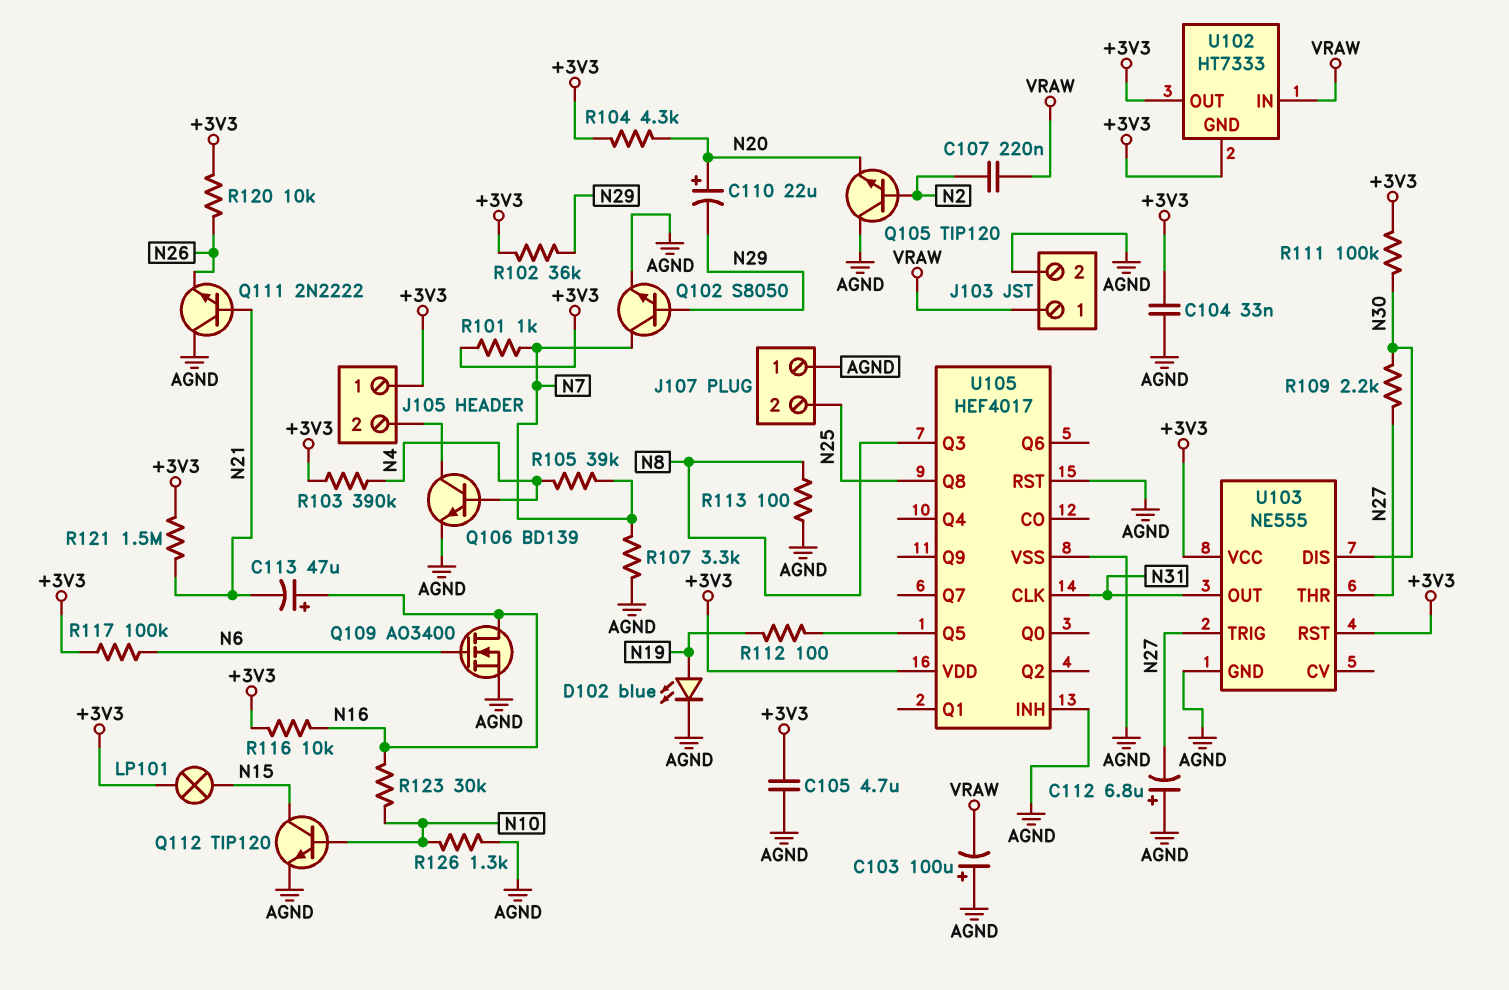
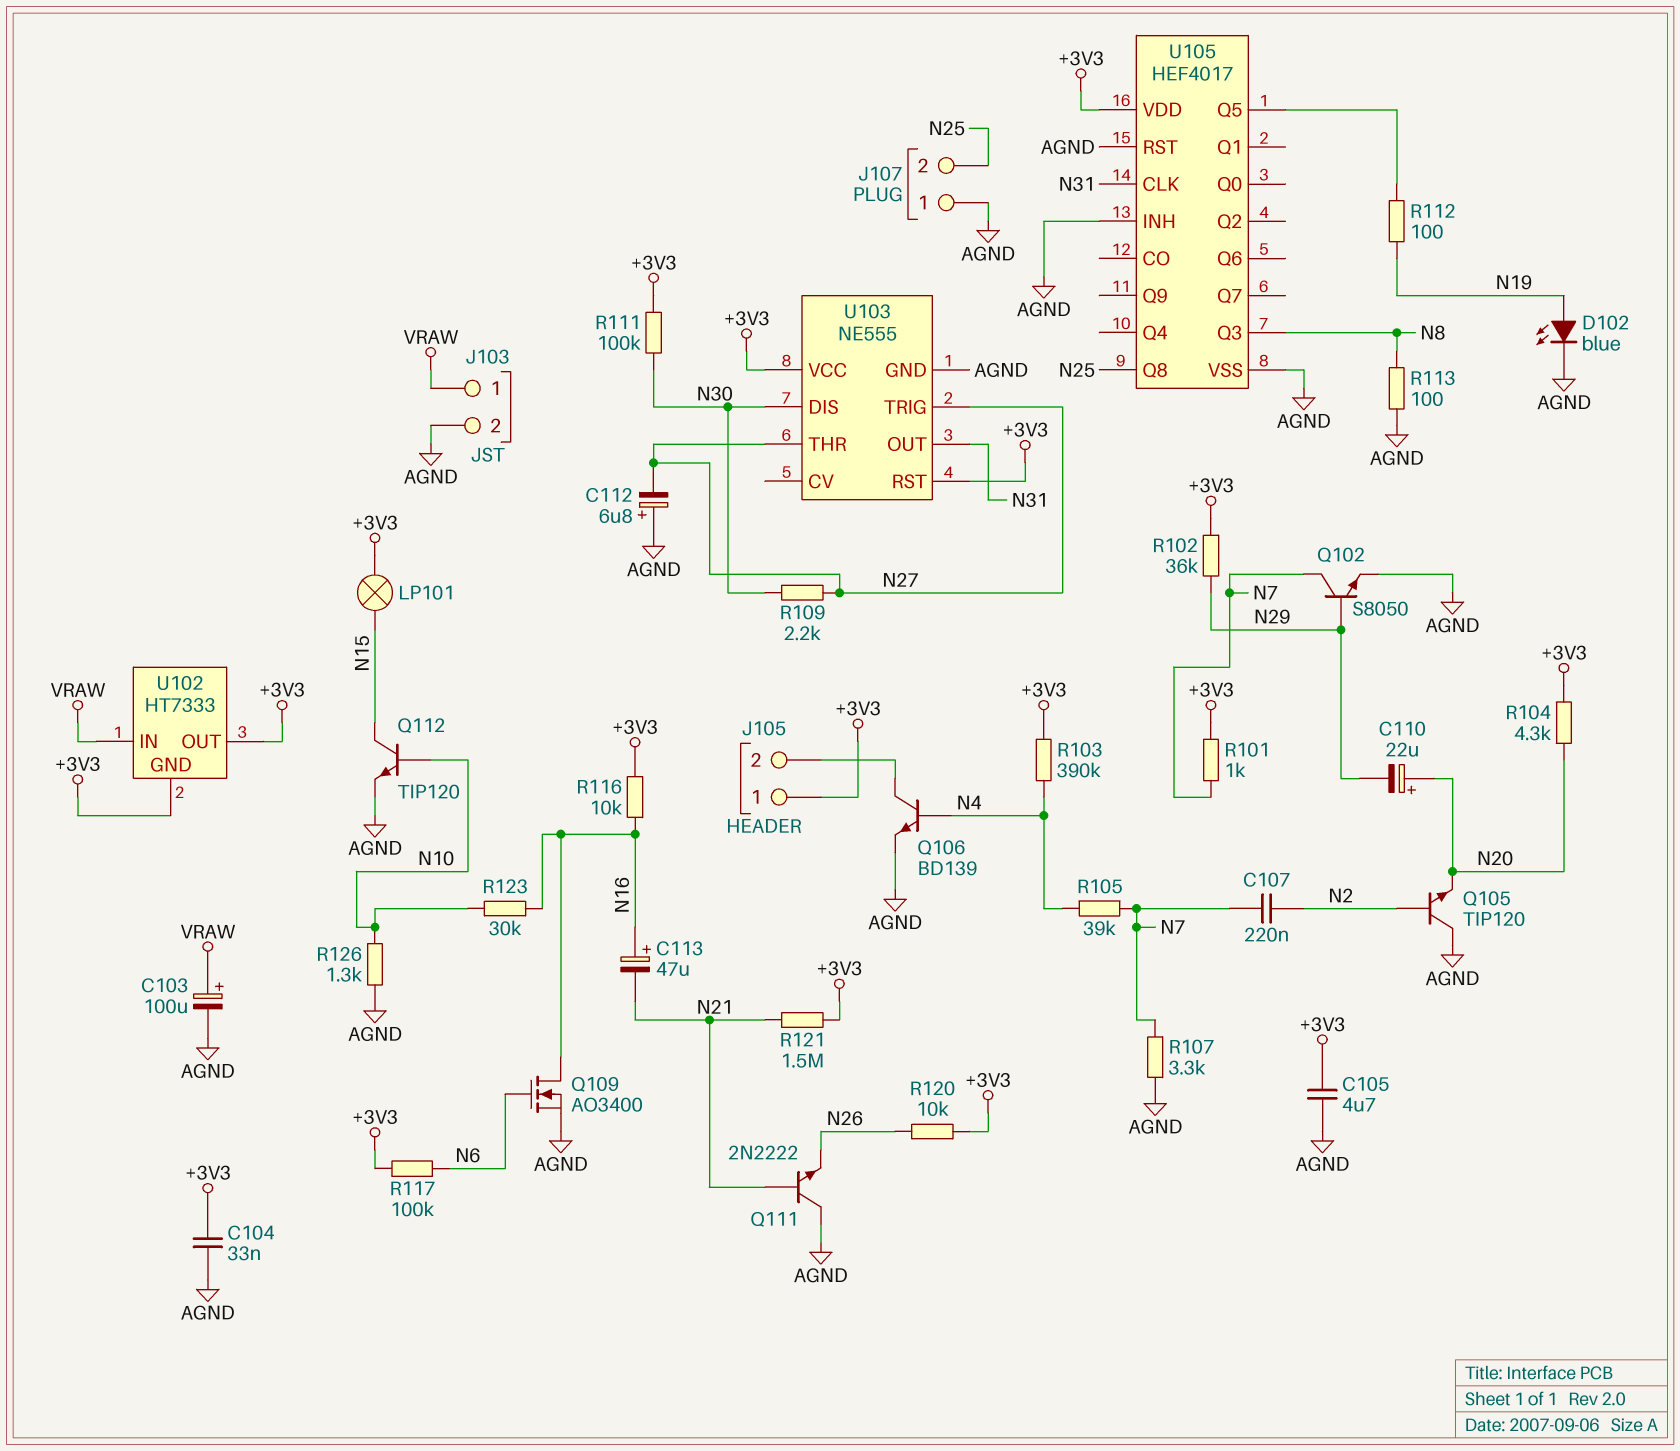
C103: 100uF (plus AGND, minus VRAW) -> 100uF (plus VRAW, minus AGND)
C107: 220nF (N2, VRAW) -> 220nF (N2, N7)

